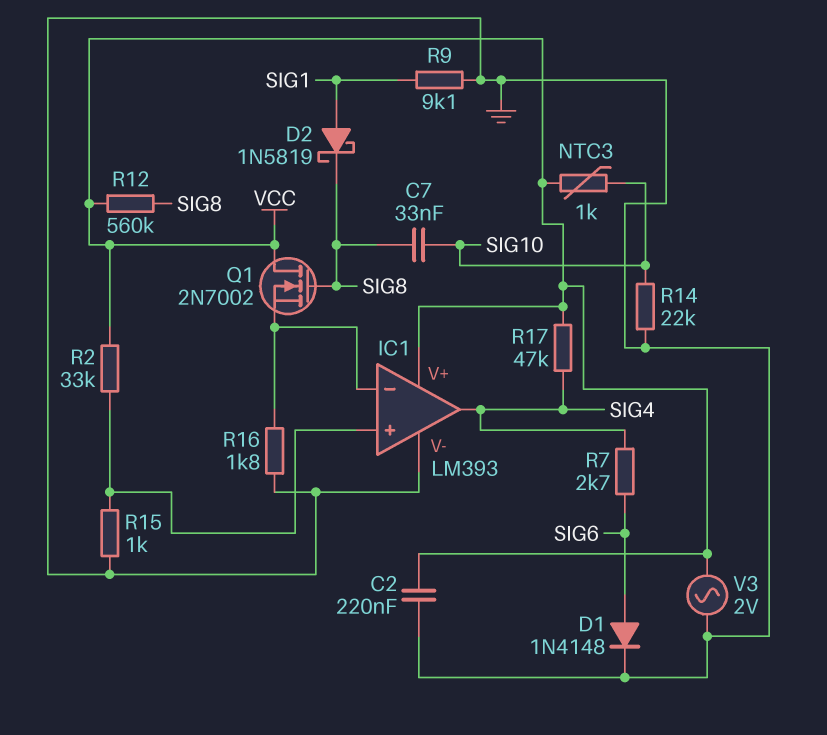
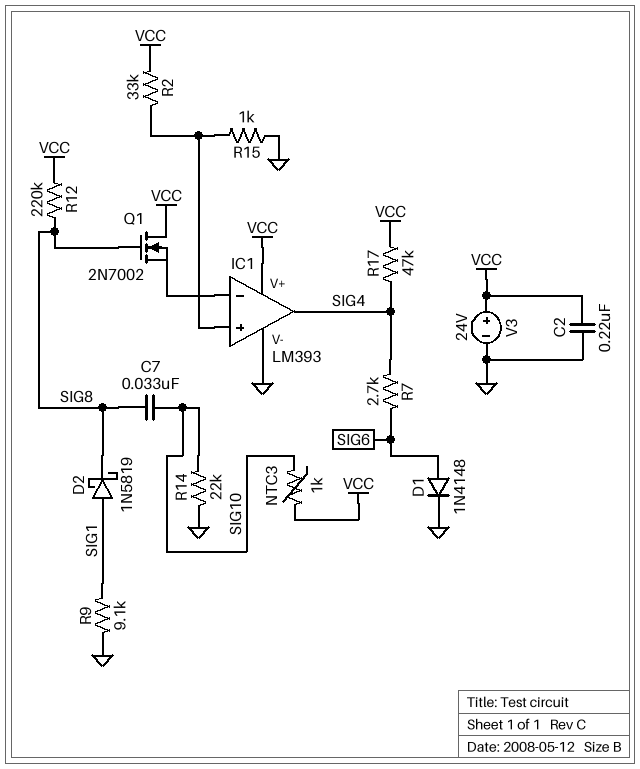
R12: 560k (SIG8, VCC) -> 220k (SIG8, VCC)
R16: 1.8k (GND, IC1/in-) -> none
V3: AC 2V (GND, VCC) -> 24V (plus VCC, minus GND)

